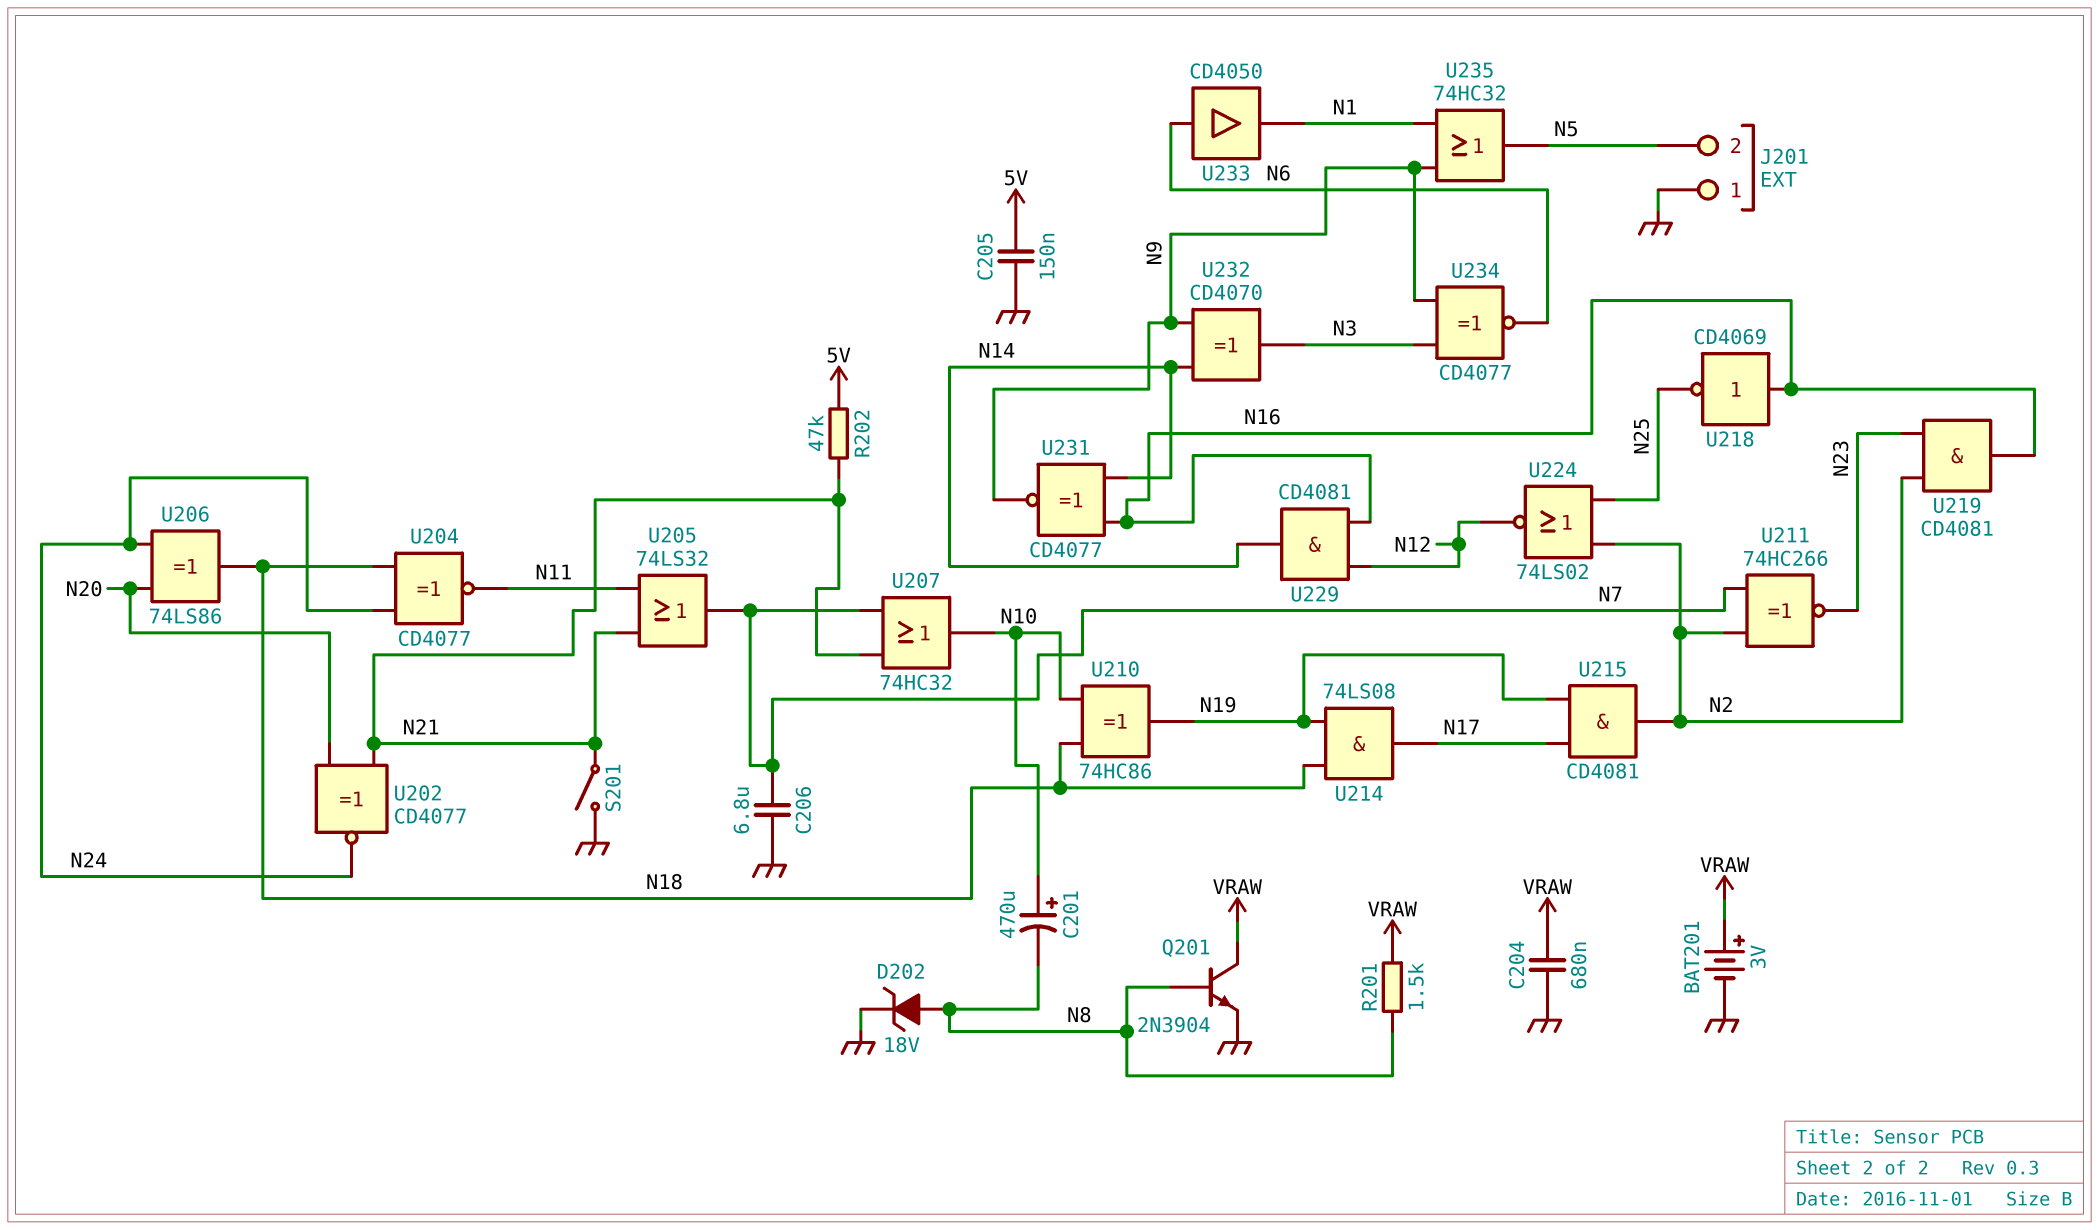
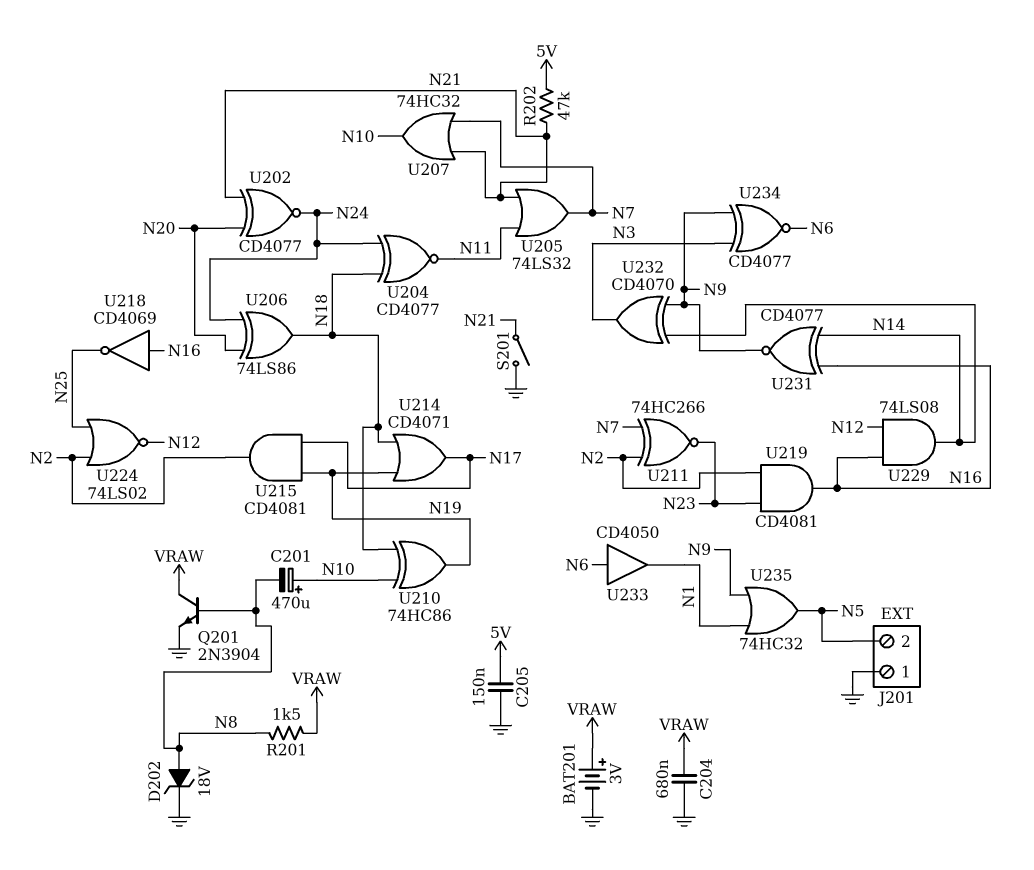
C206: 6.8uF (GND, N7) -> none
U214: AND 74LS08 (in N18, in N19, out N17) -> OR CD4071 (in N18, in N19, out N17)
U229: AND CD4081 (in N12, in N16, out N14) -> AND 74LS08 (in N12, in N16, out N14)

